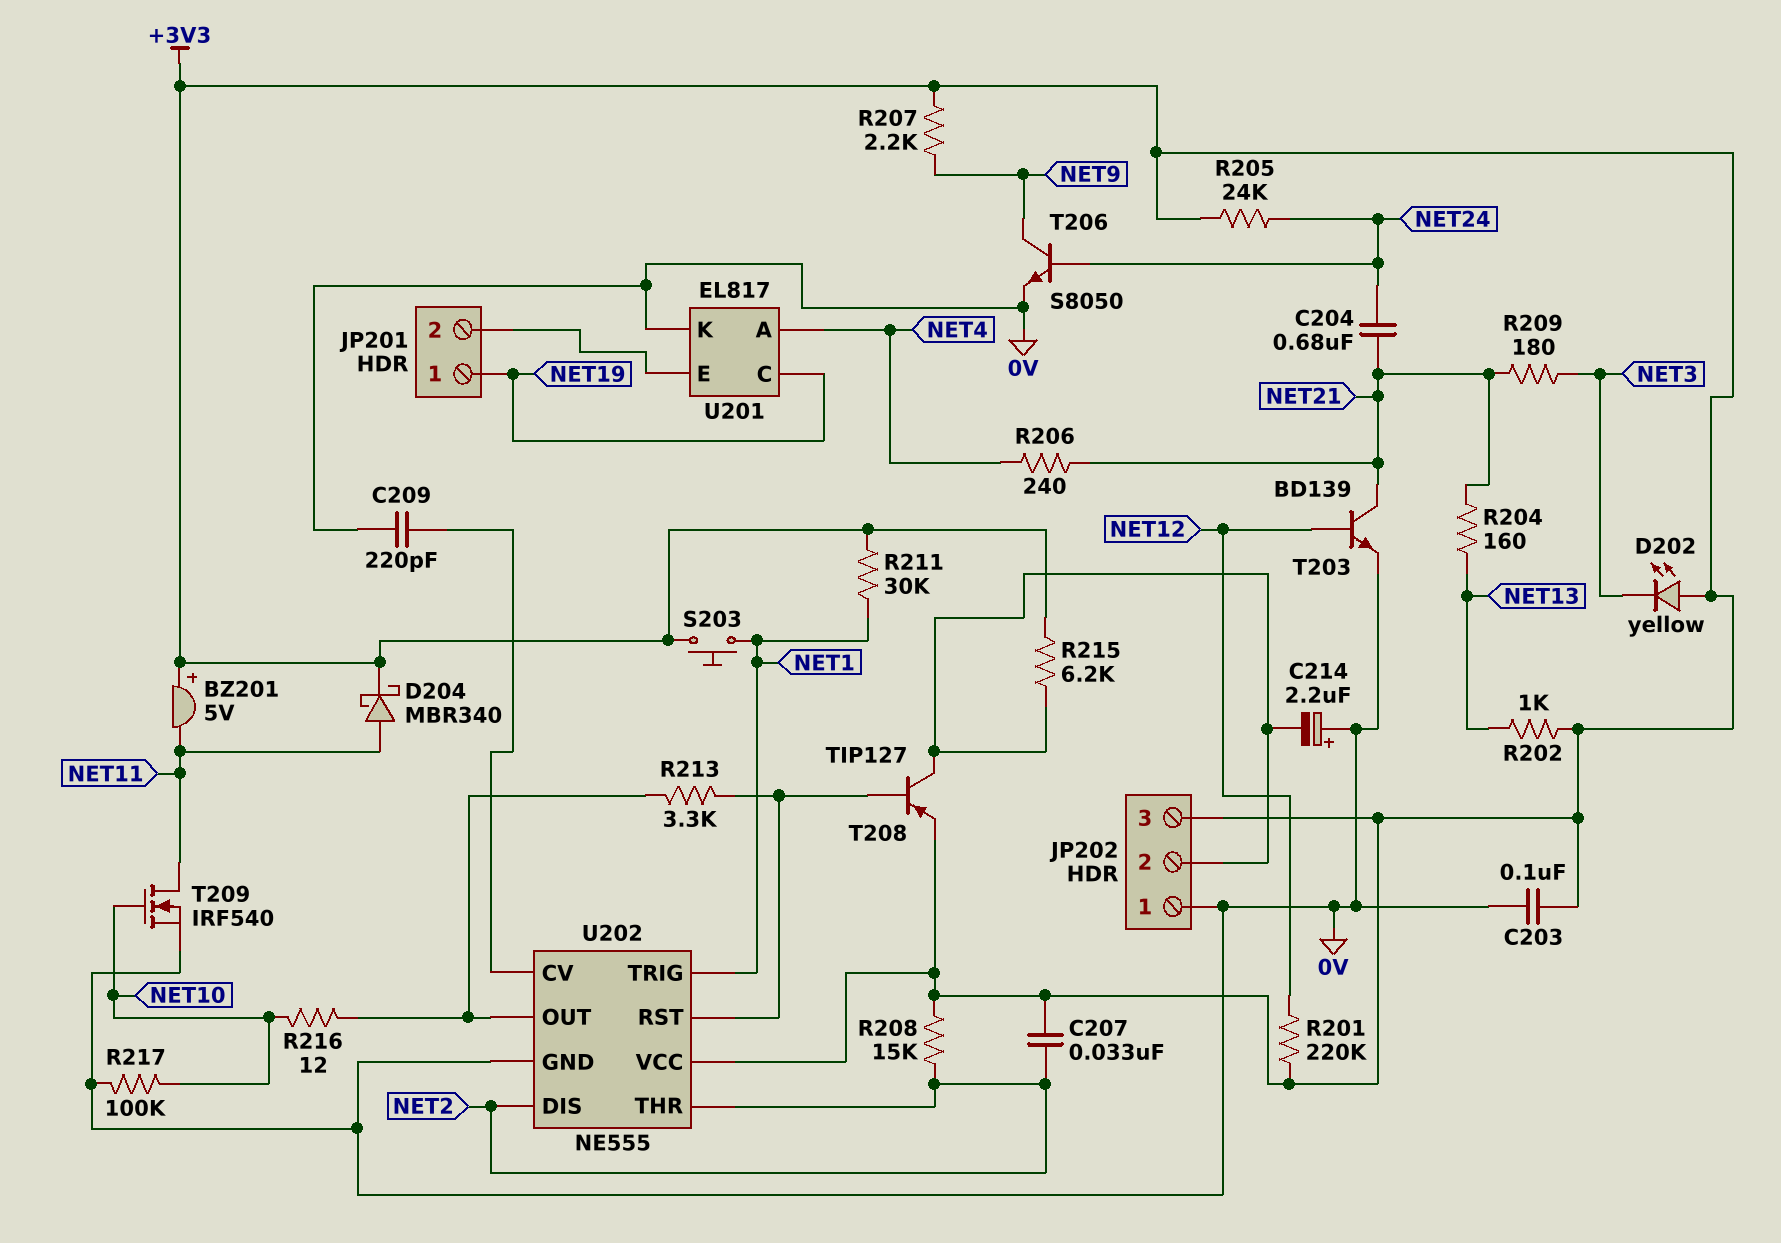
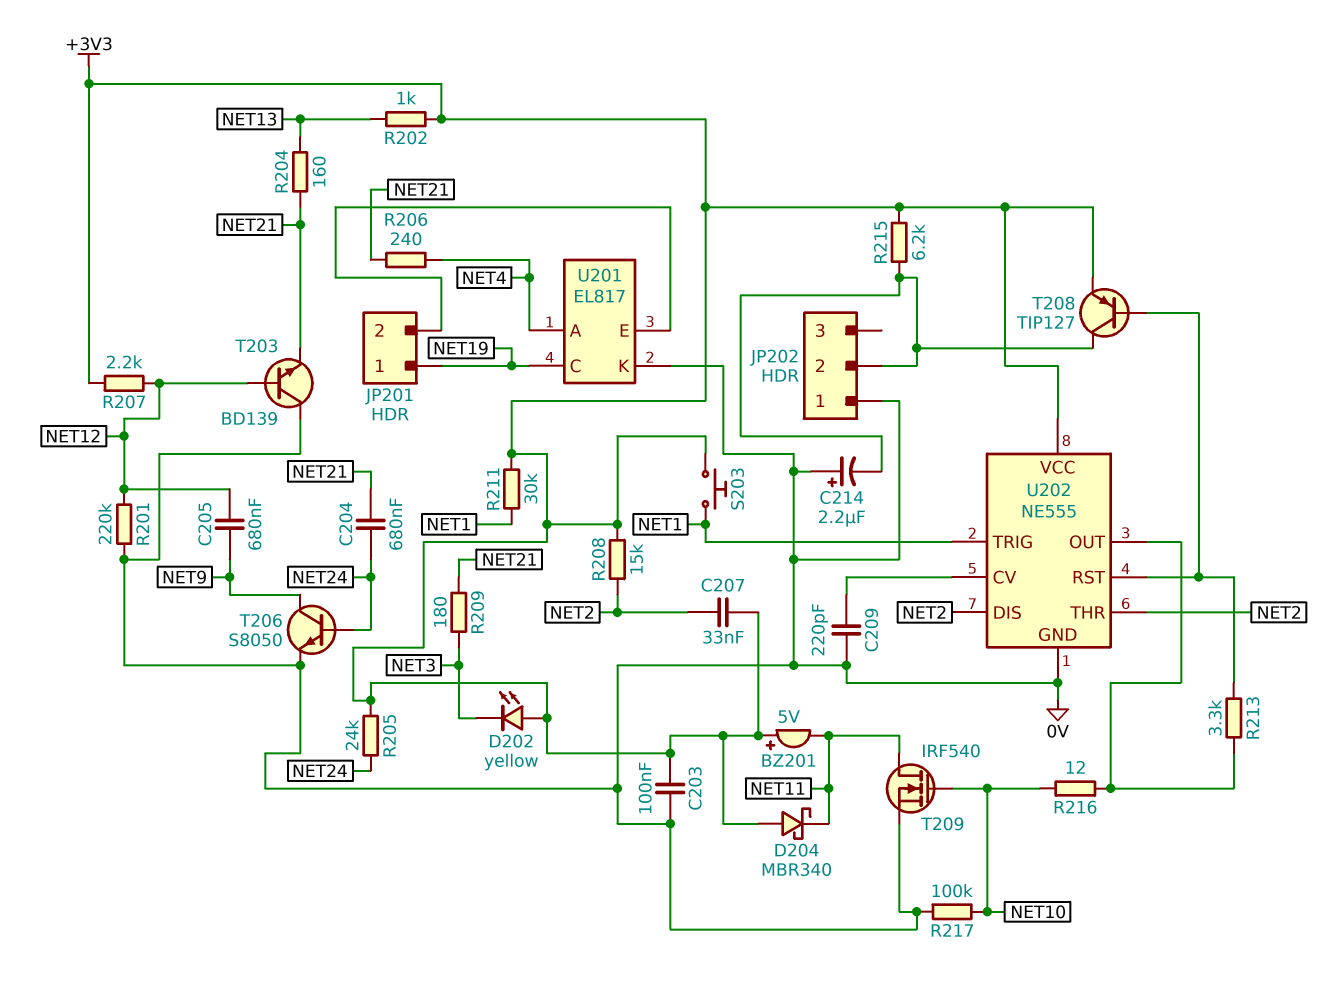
C205: none -> 680nF (NET9, NET12)
D204: schottky MBR340 (A NET11, K +3V3) -> schottky MBR340 (A +3V3, K NET11)
JP202 pin 3: +3V3 -> none
R201: 220k (+3V3, NET12) -> 220k (0V, NET12)
R207: 2.2k (+3V3, NET9) -> 2.2k (+3V3, NET12)
T203: NPN BD139 (B NET12, C NET21, E 0V) -> NPN BD139 (B NET12, C 0V, E NET21)

